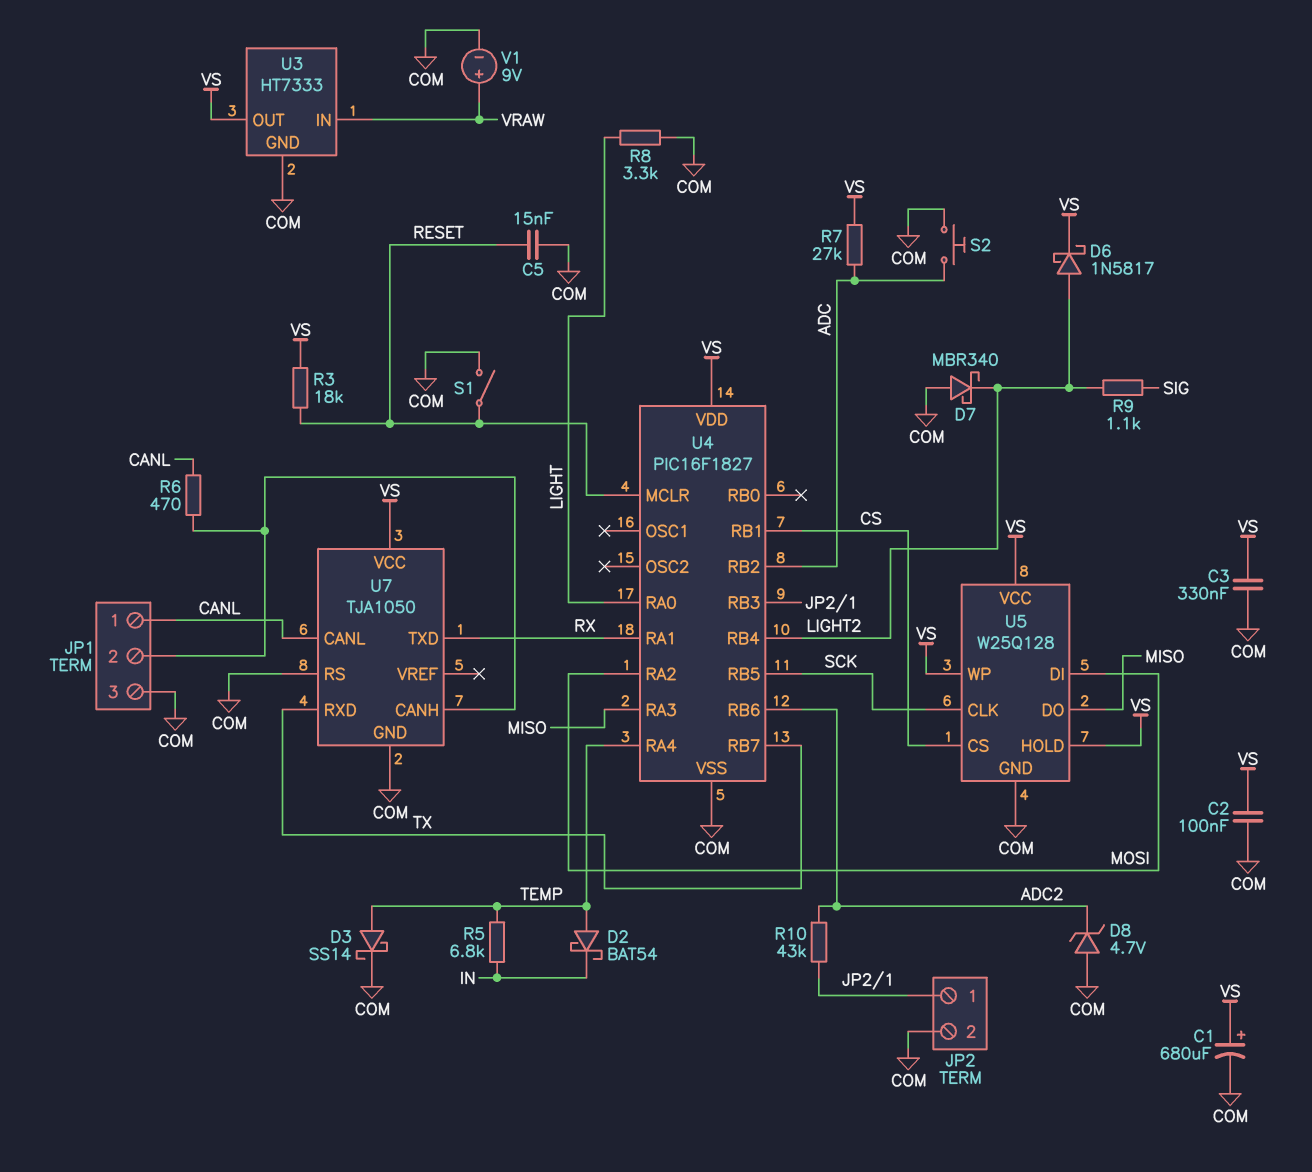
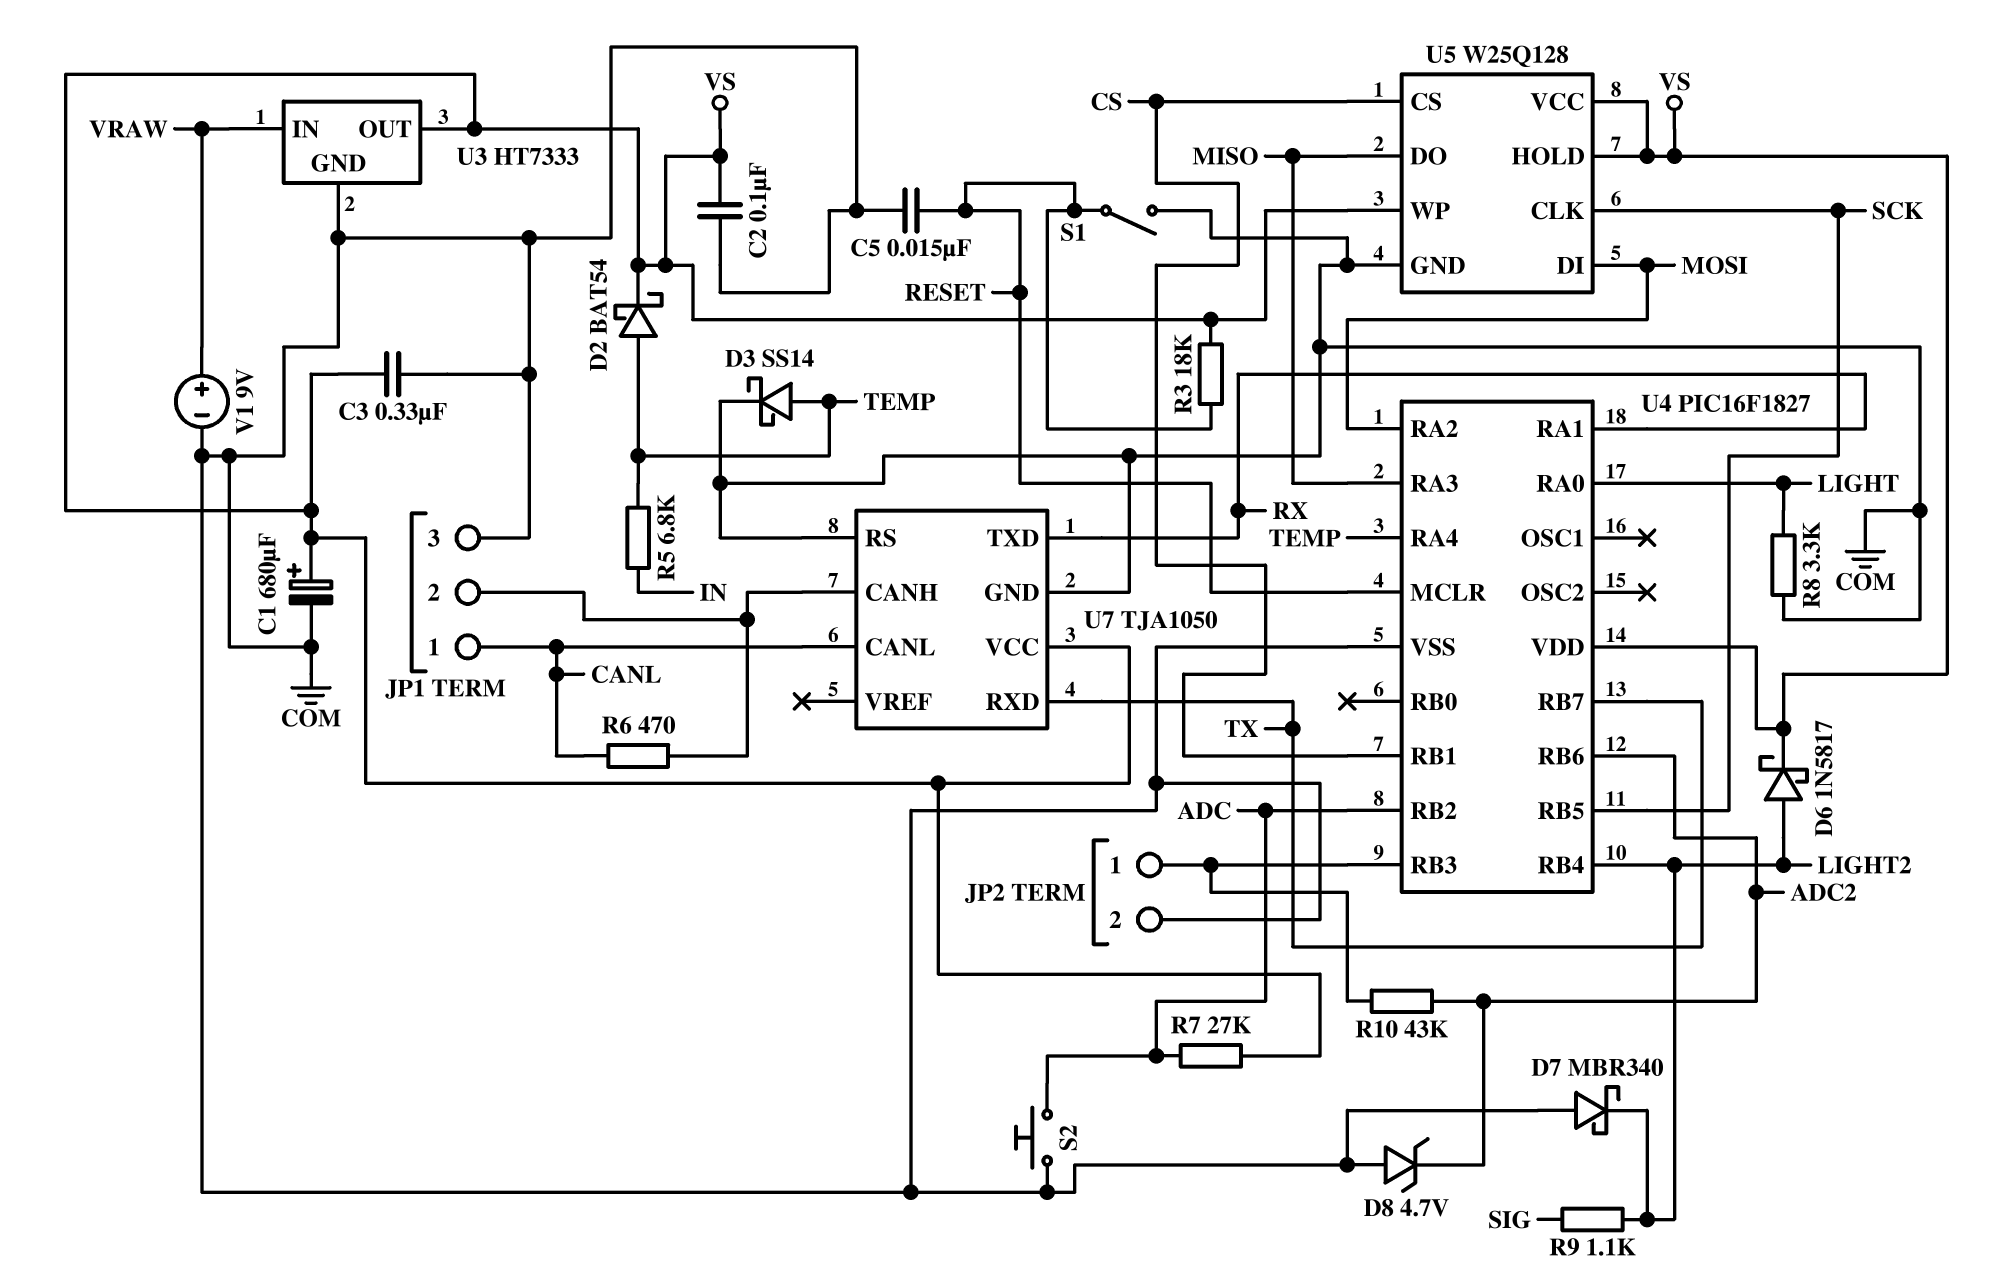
D2: schottky BAT54 (A TEMP, K IN) -> schottky BAT54 (A TEMP, K VS)

